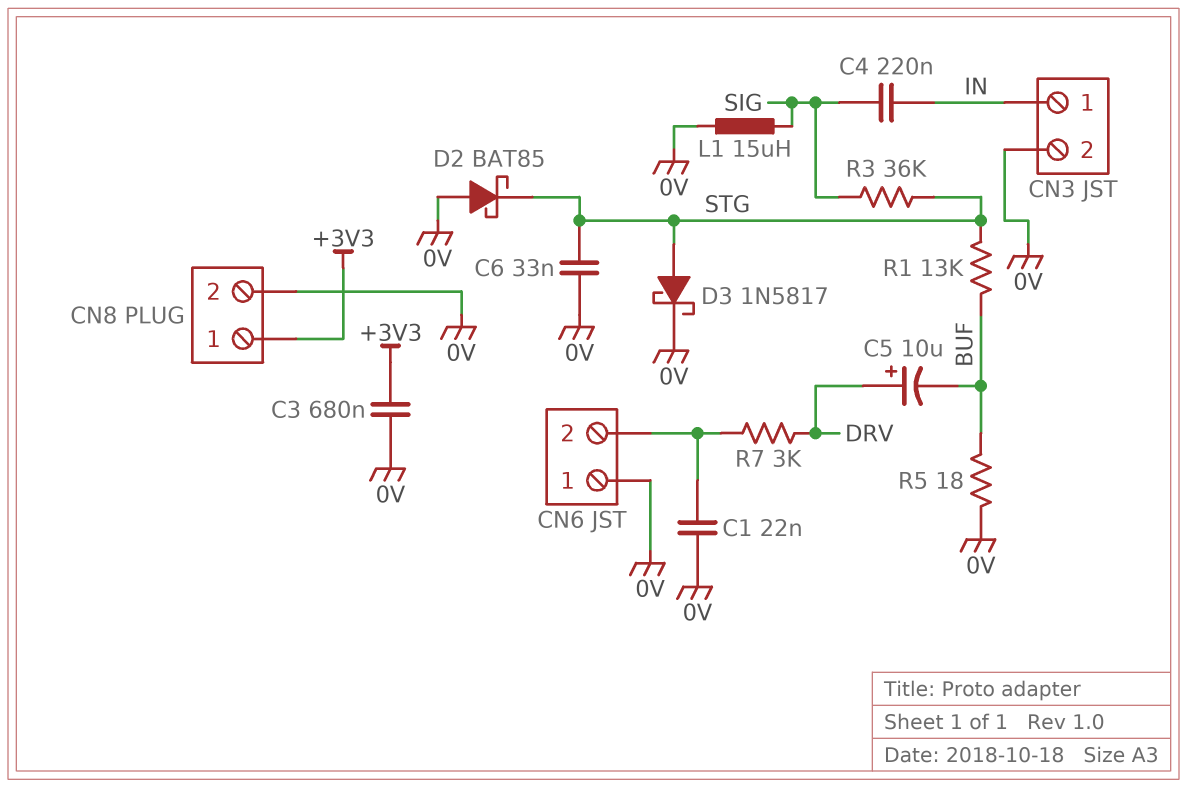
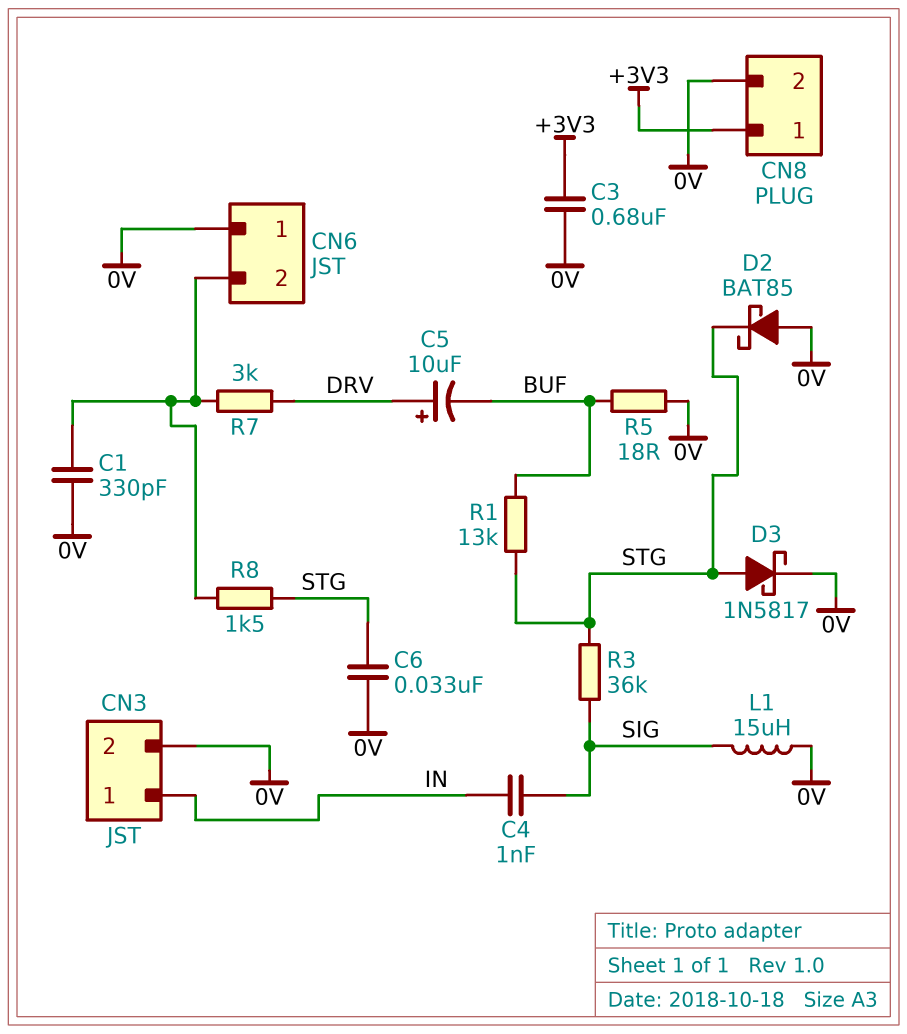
C1: 22nF (0V, CN6/2) -> 330pF (0V, CN6/2)
C4: 220nF (IN, SIG) -> 1nF (IN, SIG)
R8: none -> 1.5k (CN6/2, STG)

